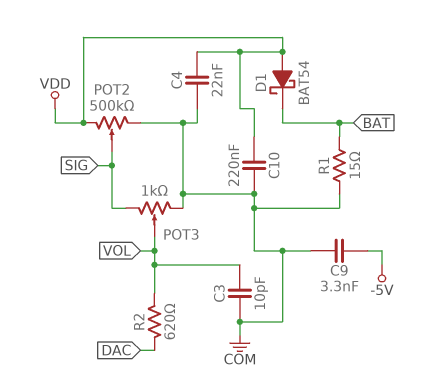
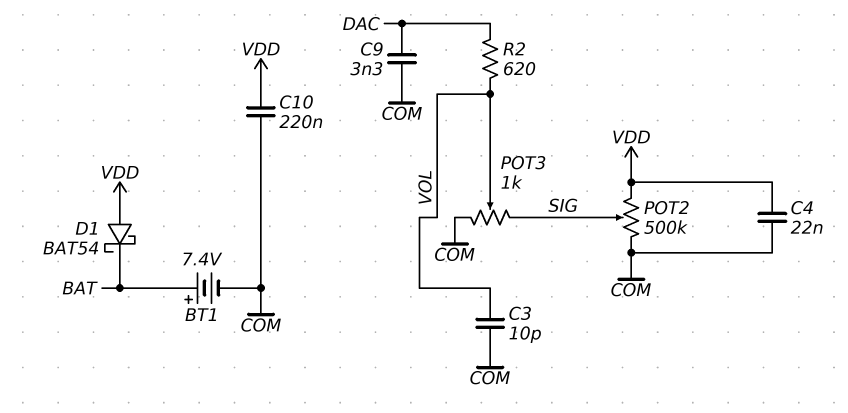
BT1: none -> 7.4V (plus BAT, minus COM)
C9: 3.3nF (-5V, COM) -> 3.3nF (COM, DAC)
R1: 15 (BAT, COM) -> none

